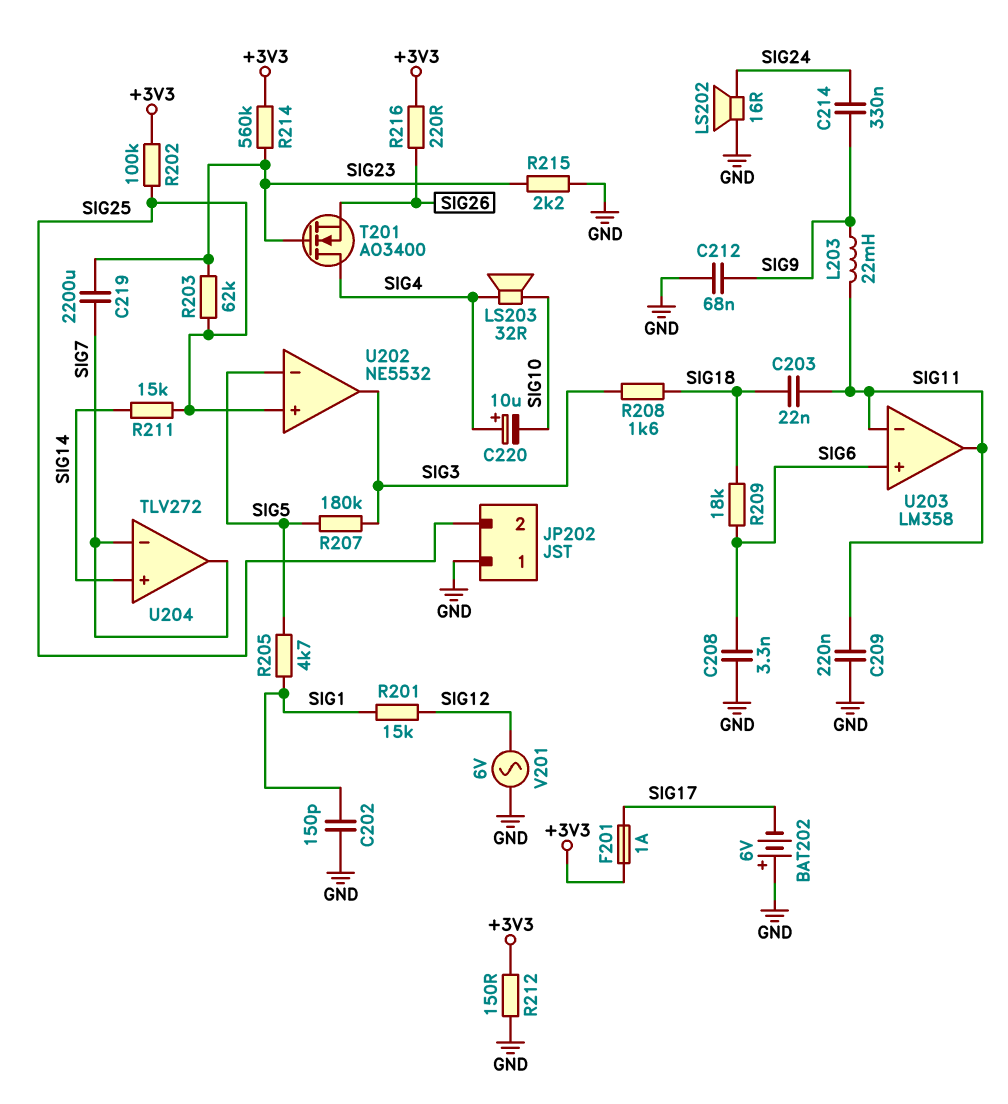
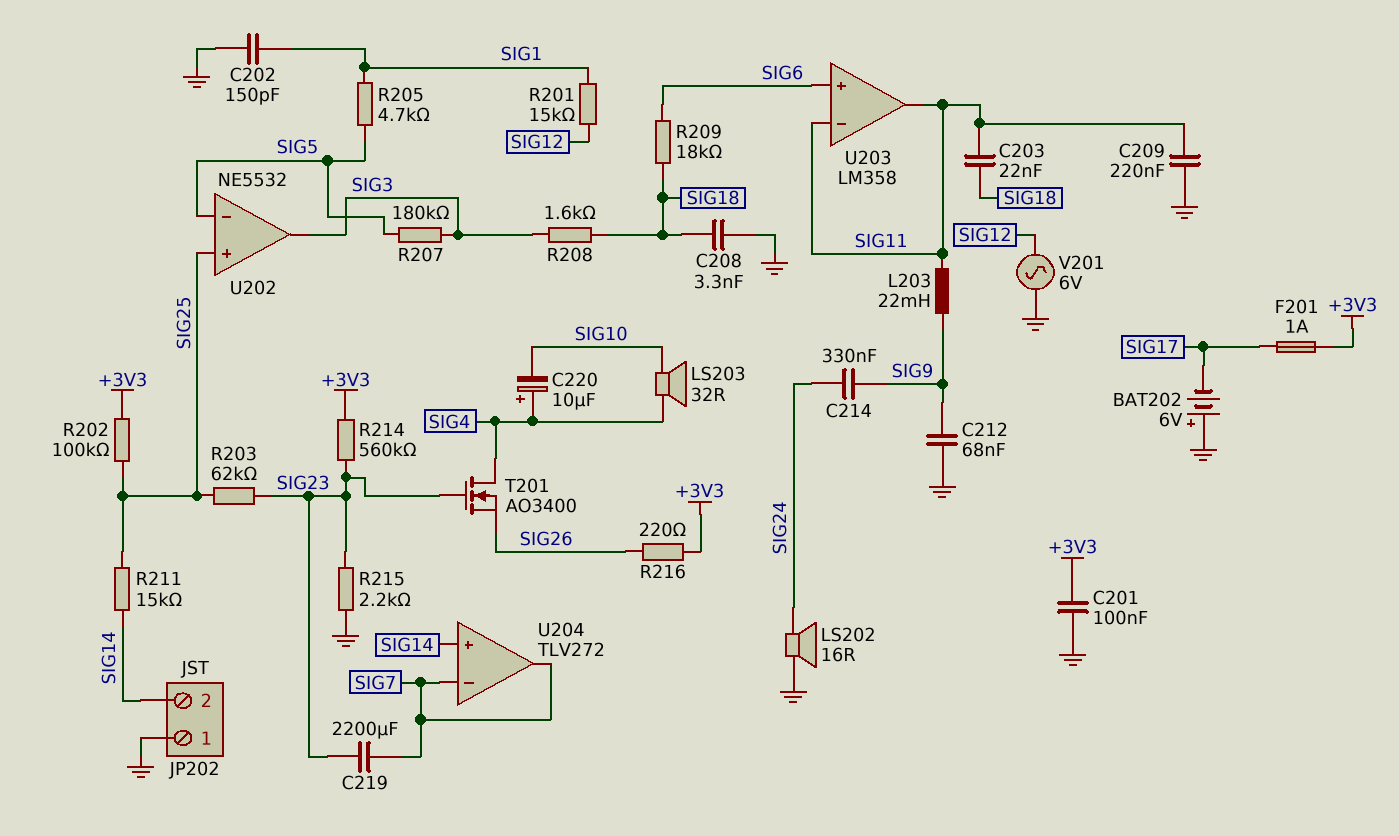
C201: none -> 100nF (+3V3, GND)
C208: 3.3nF (GND, SIG6) -> 3.3nF (GND, SIG18)
JP202 pin 2: SIG25 -> SIG14
R212: 150 (+3V3, GND) -> none

